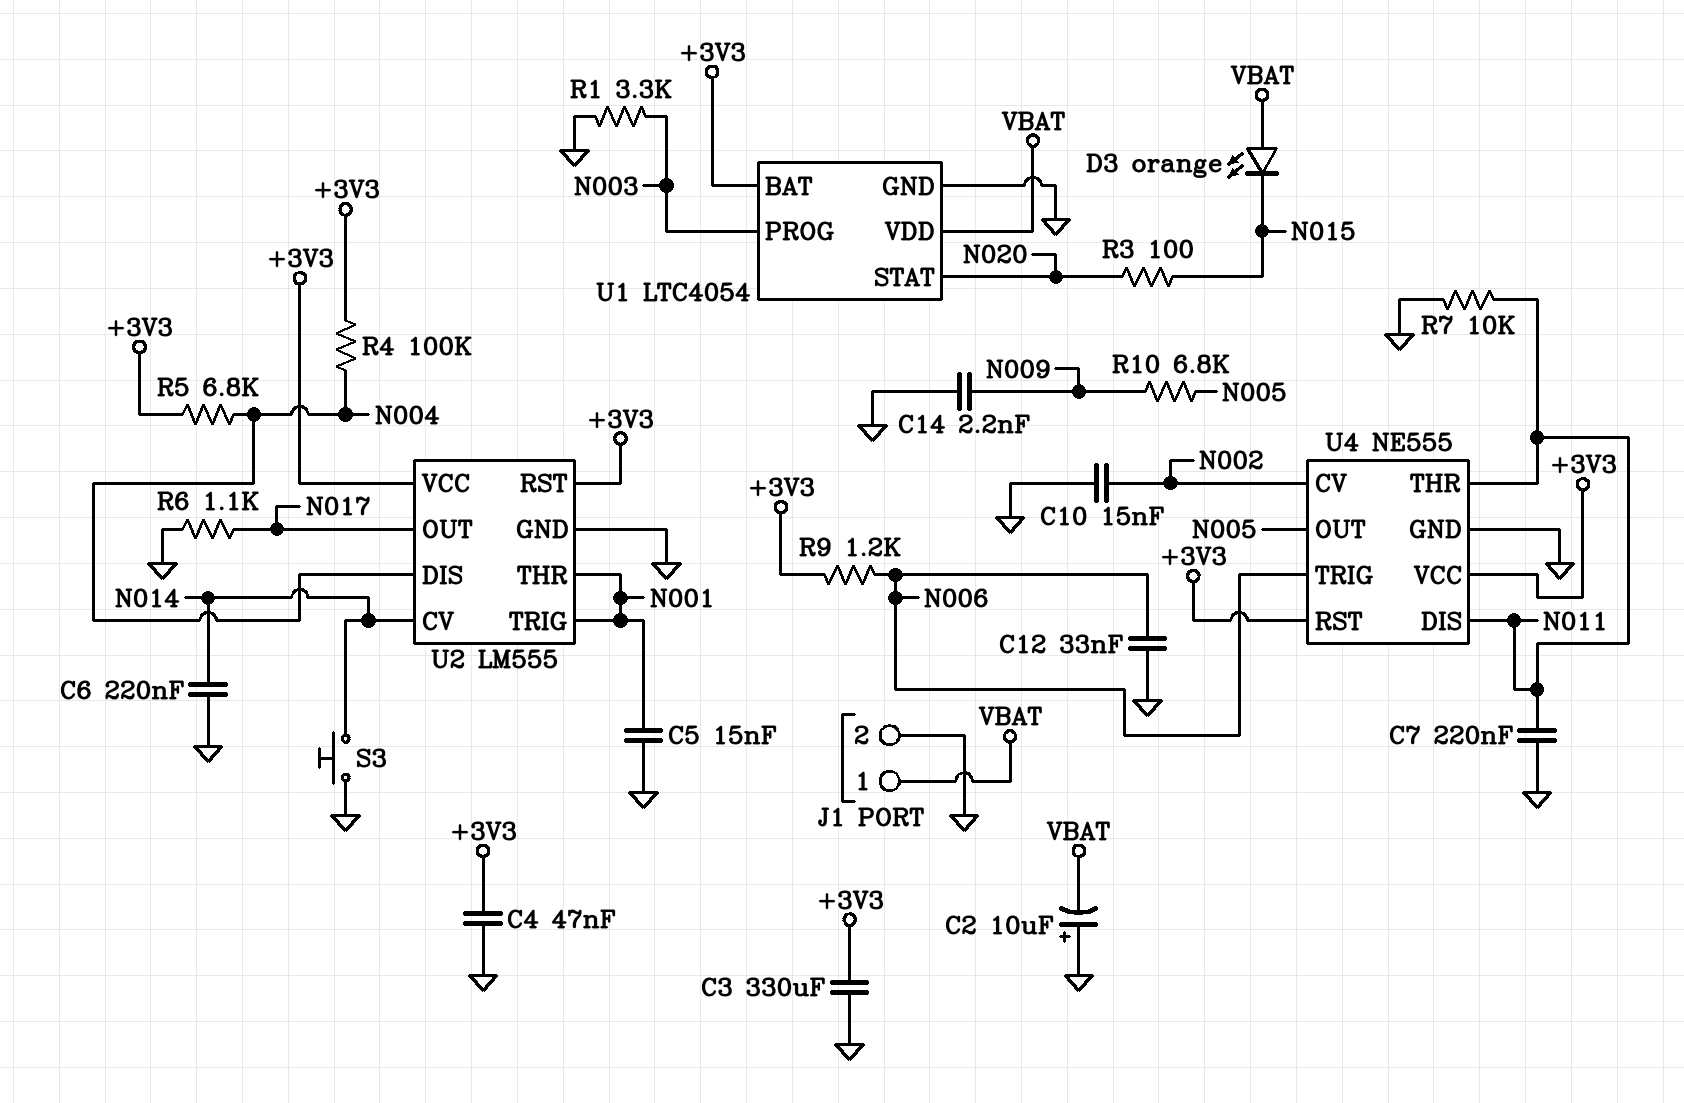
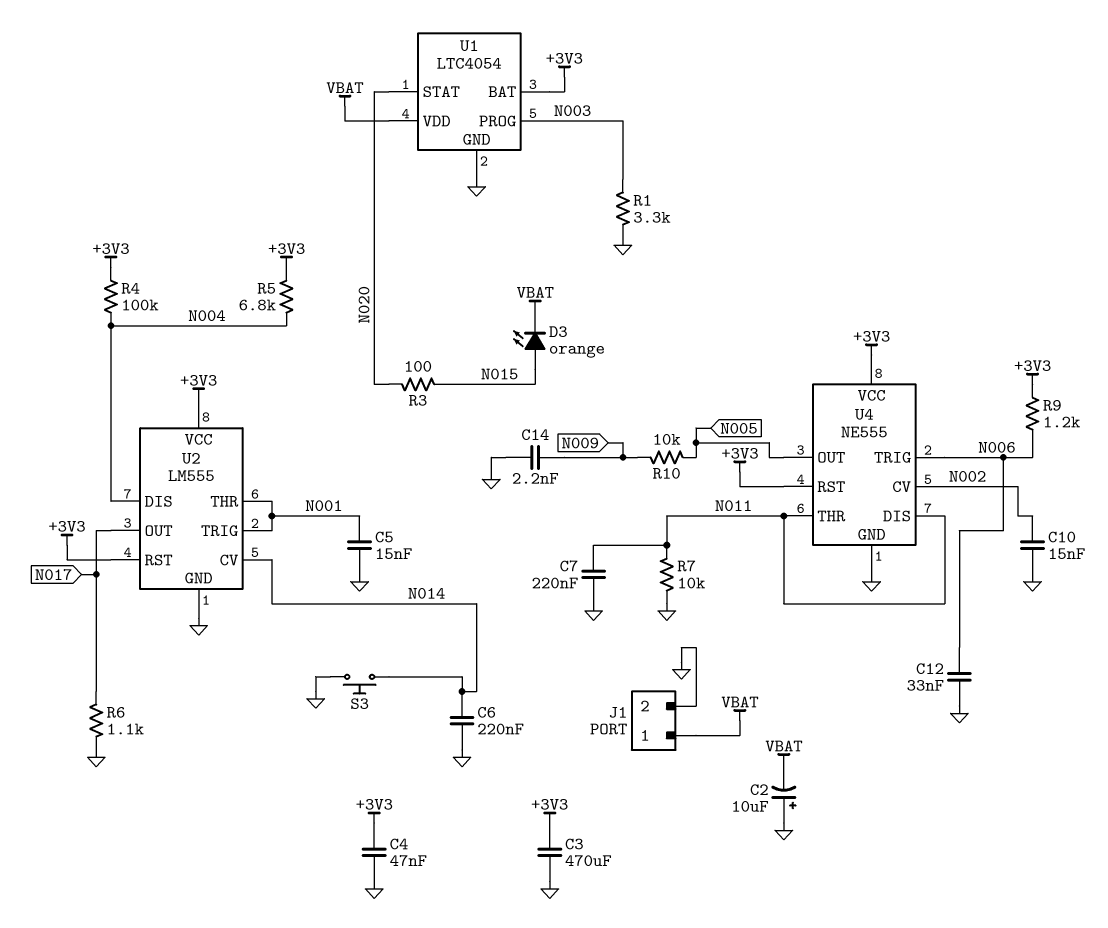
C3: 330uF (+3V3, GND) -> 470uF (+3V3, GND)
D3: LED orange (A VBAT, K N015) -> LED orange (A N015, K VBAT)
R10: 6.8k (N005, N009) -> 10k (N005, N009)

